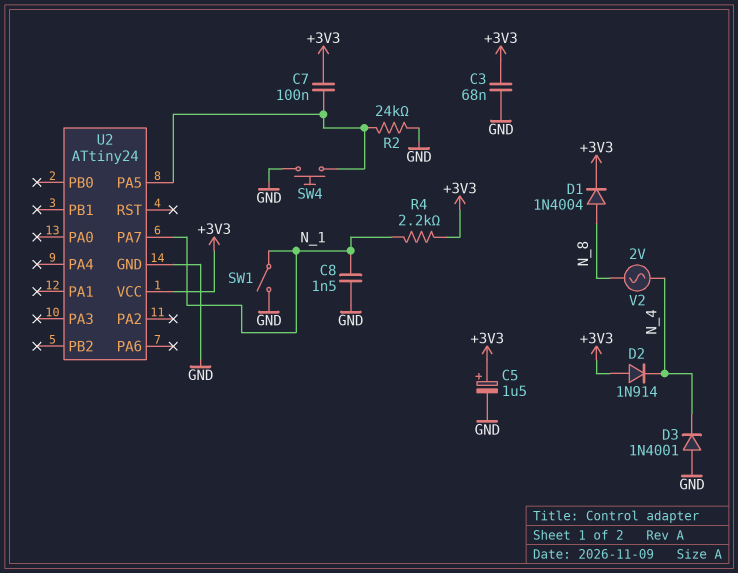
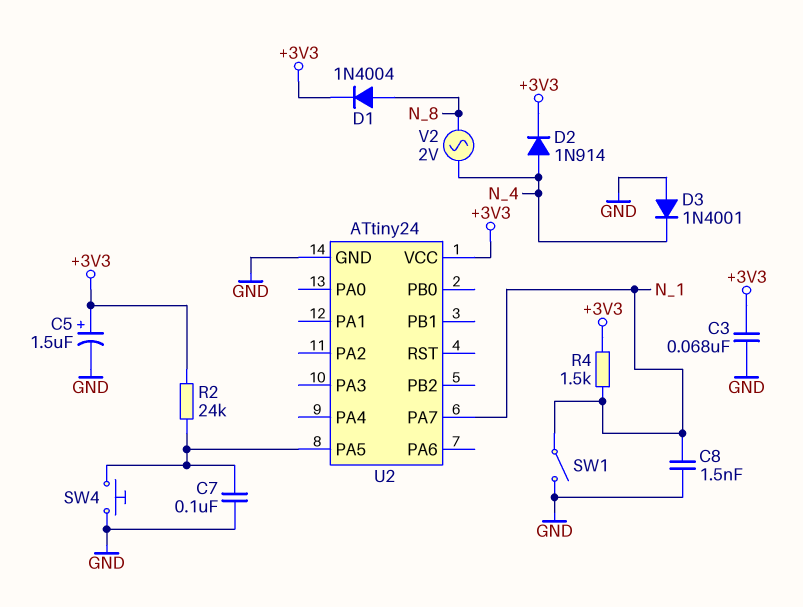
C7: 100nF (+3V3, U2/PA5) -> 100nF (GND, U2/PA5)
D2: diode 1N914 (A +3V3, K N_4) -> diode 1N914 (A N_4, K +3V3)
R2: 24k (GND, U2/PA5) -> 24k (+3V3, U2/PA5)
R4: 2.2k (+3V3, N_1) -> 1.5k (+3V3, N_1)

